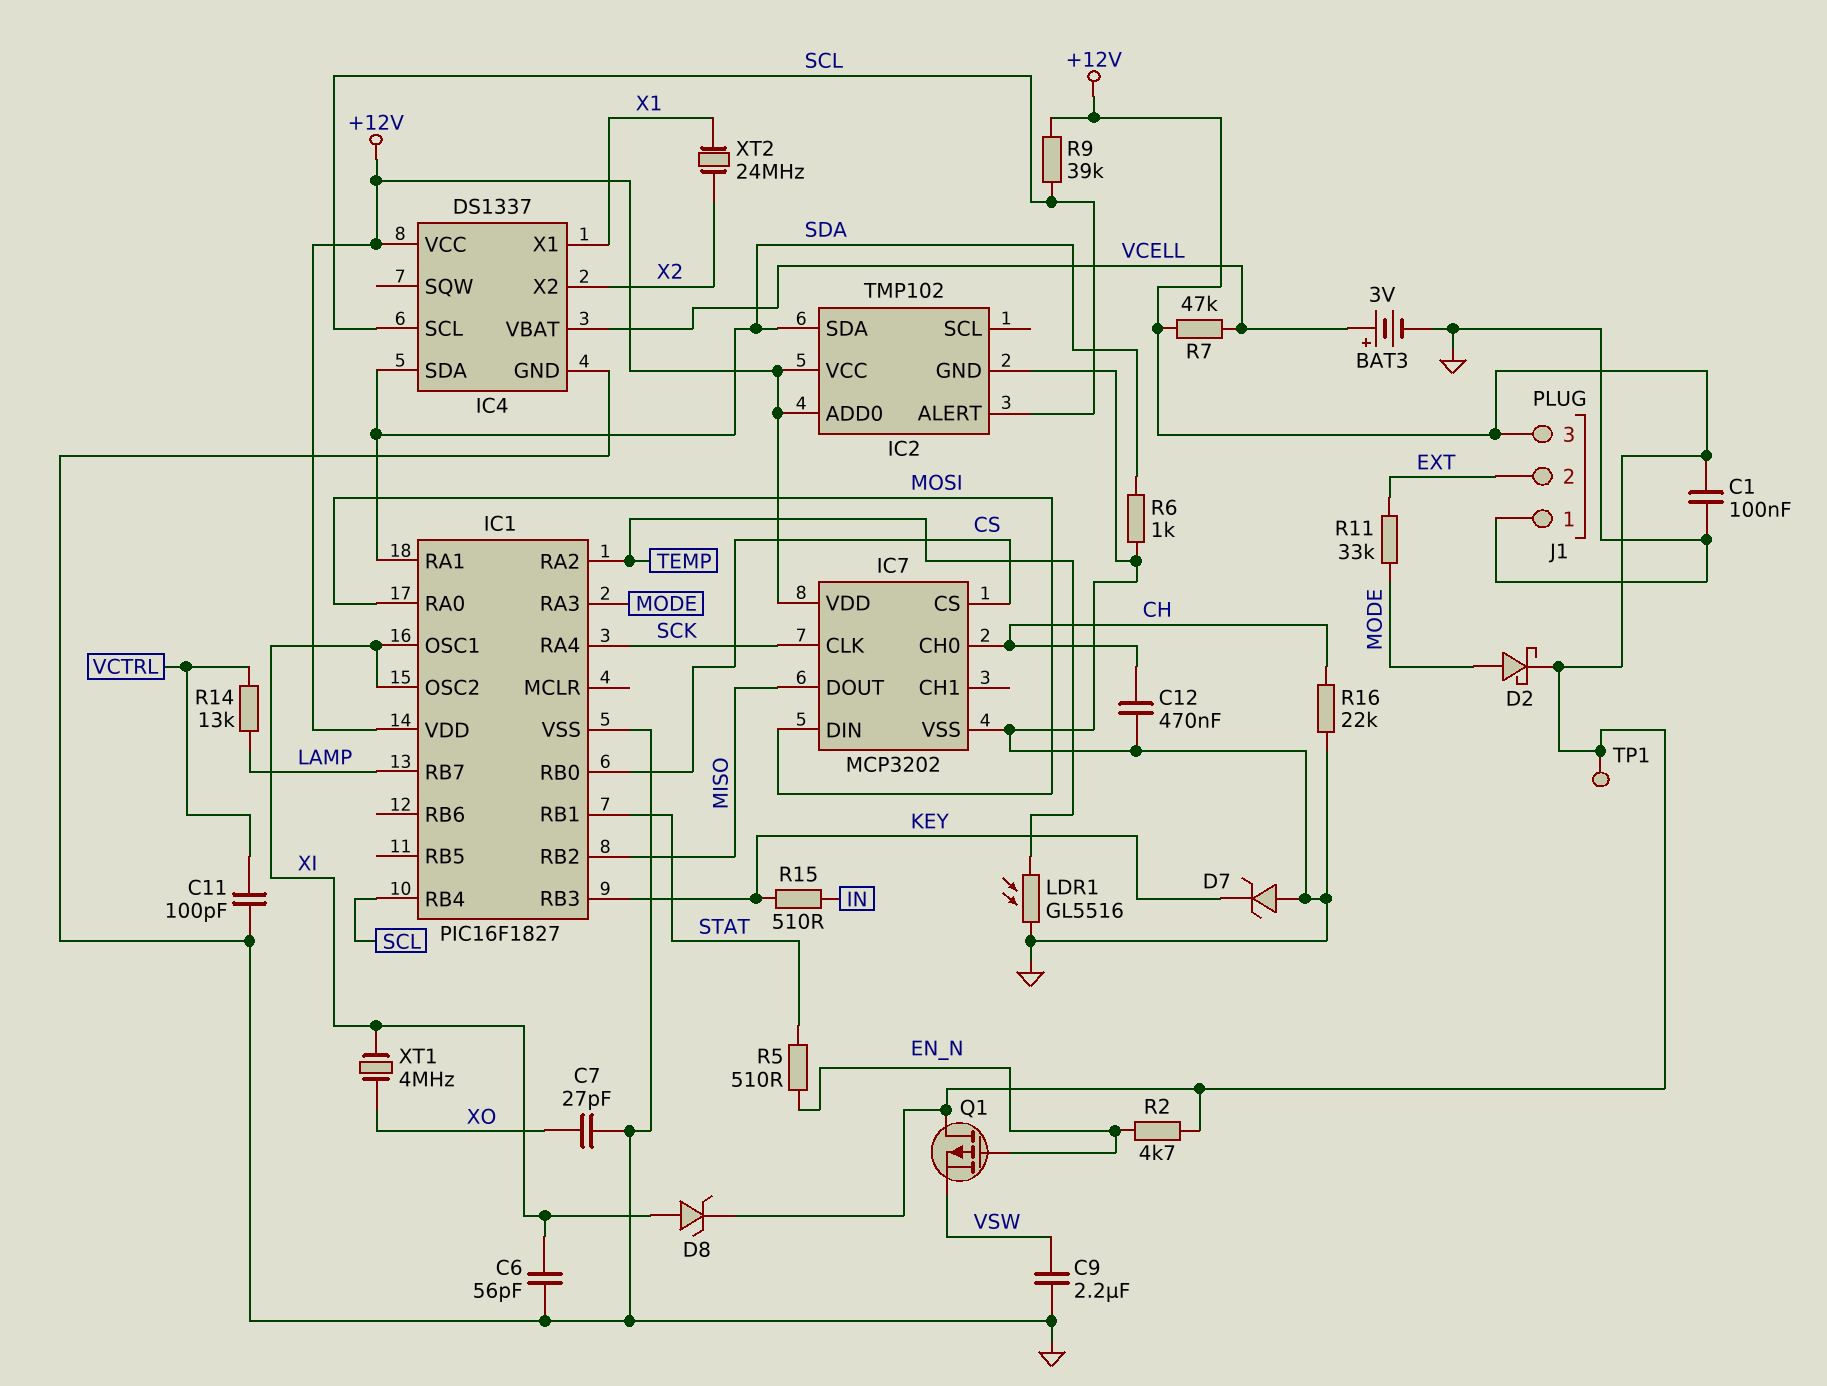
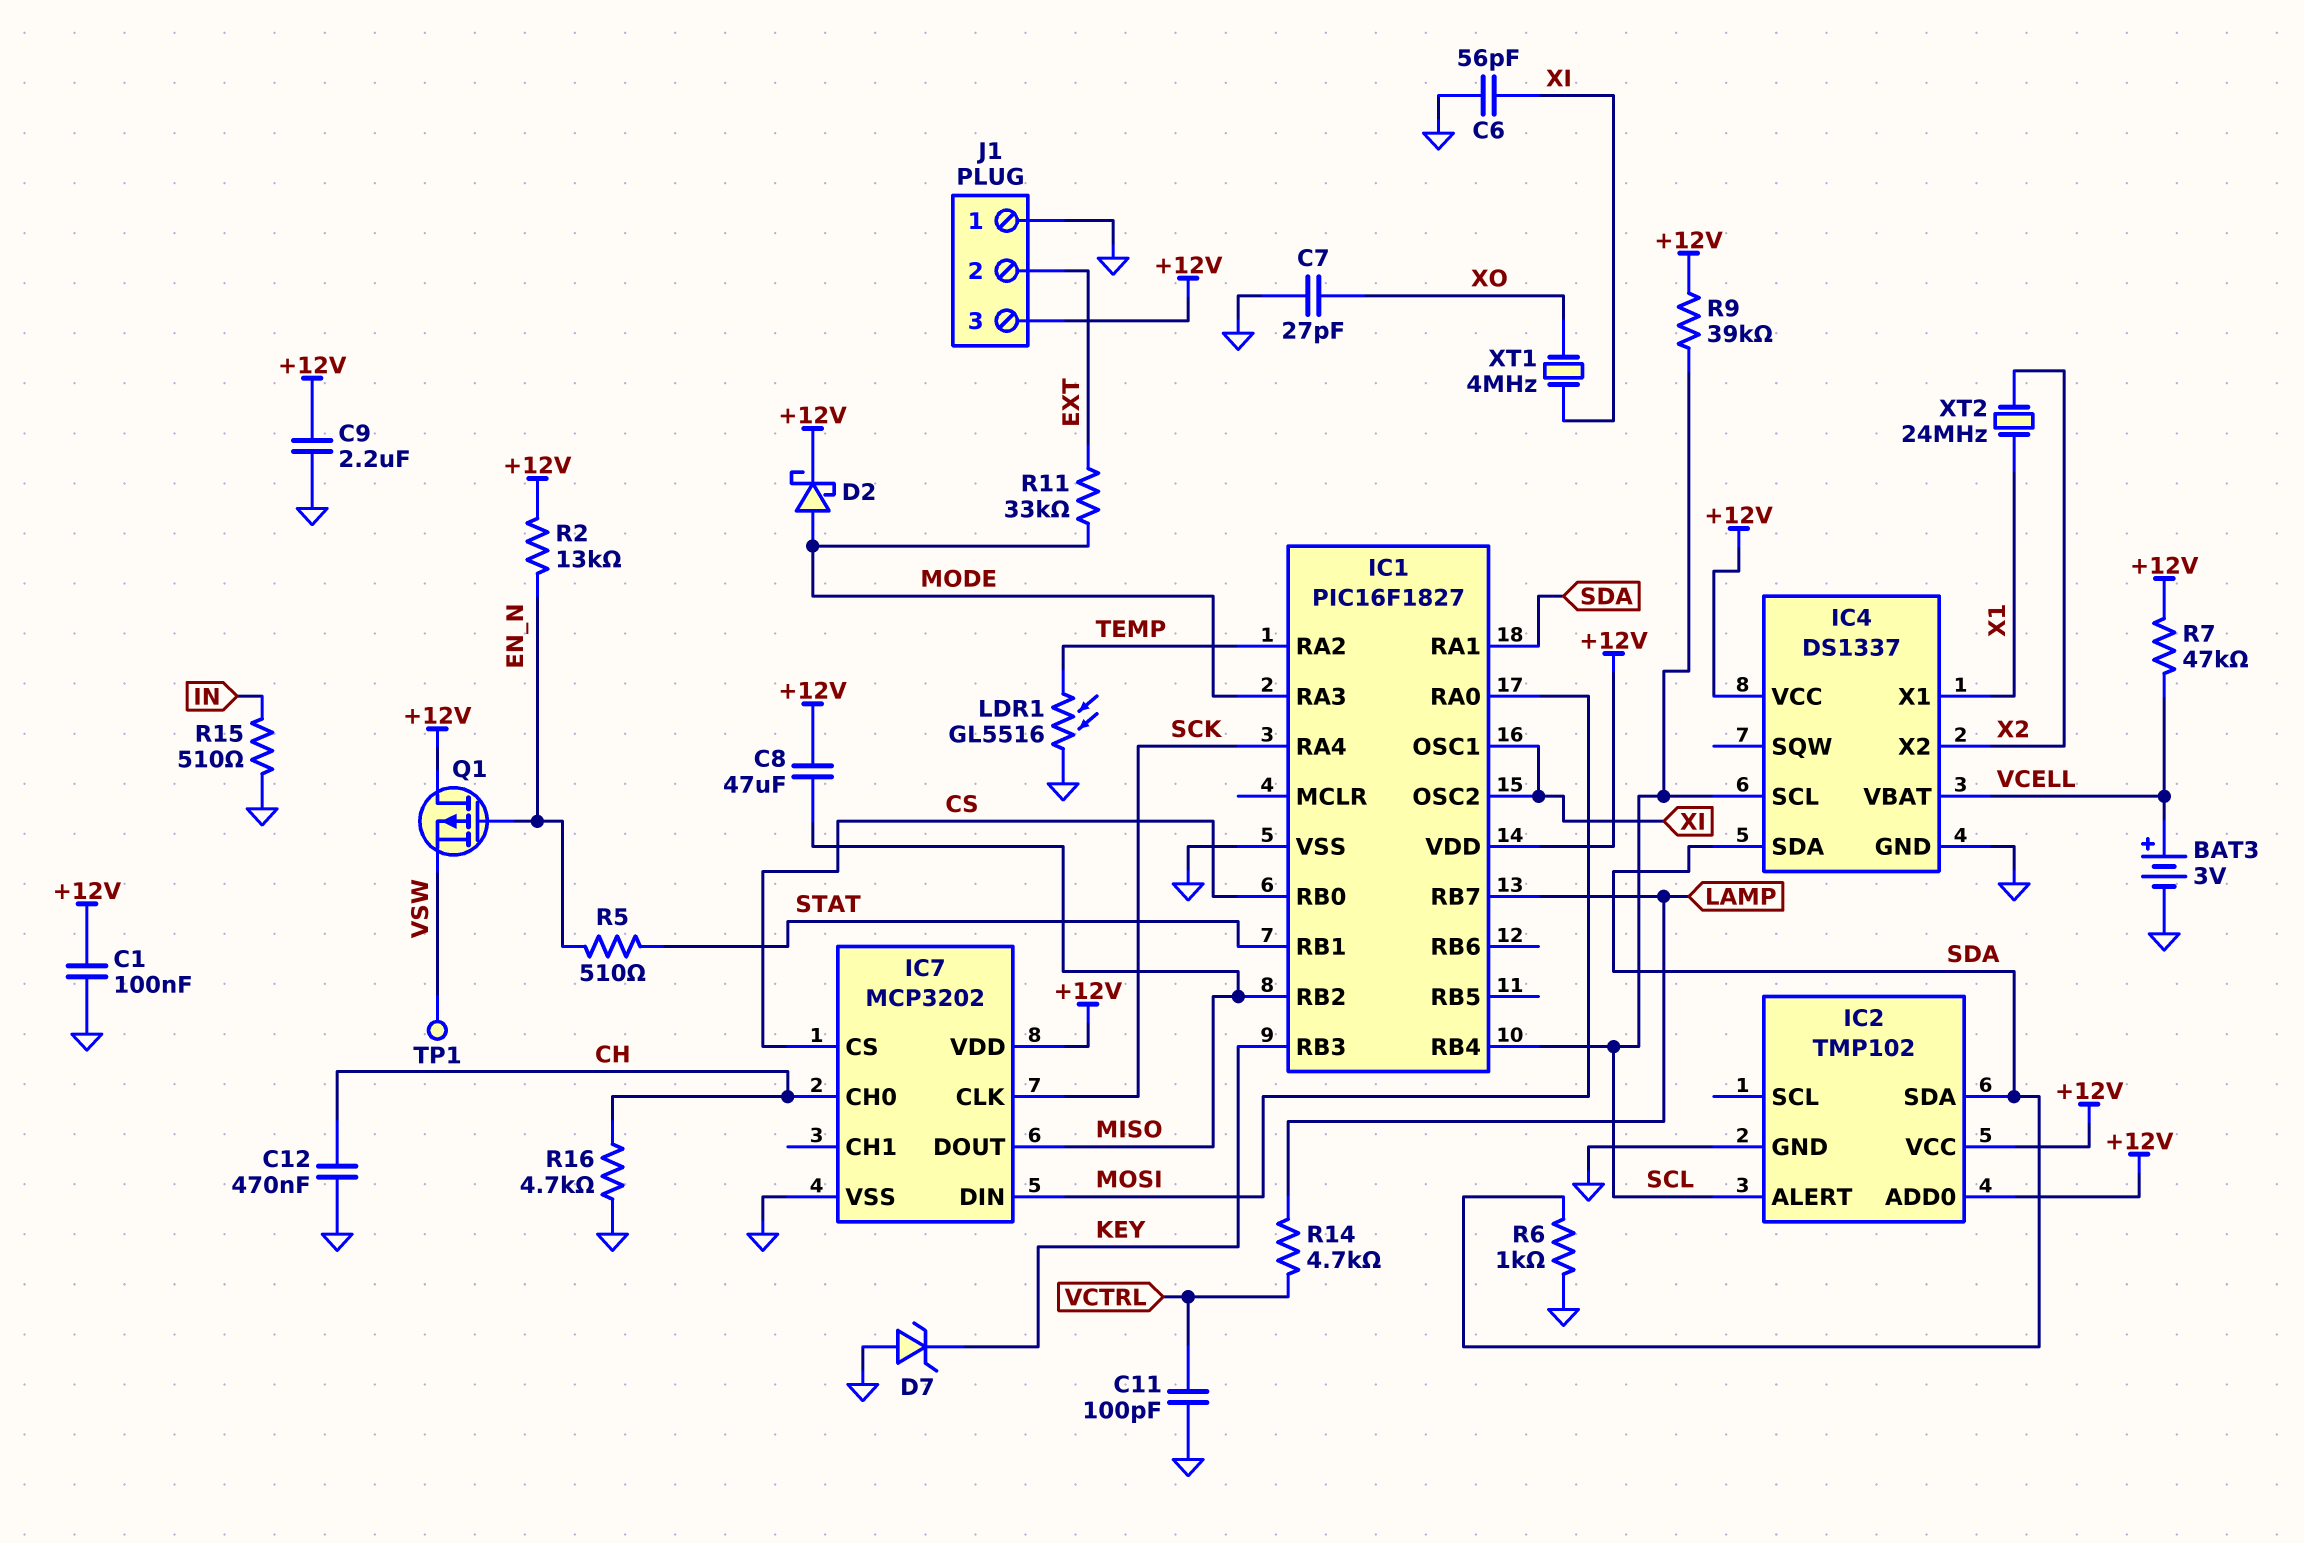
C8: none -> 47uF (+12V, MISO)
C9: 2.2uF (GND, VSW) -> 2.2uF (+12V, GND)
D8: zener (A XI, K +12V) -> none
R2: 4.7k (+12V, EN_N) -> 13k (+12V, EN_N)
R14: 13k (LAMP, VCTRL) -> 4.7k (LAMP, VCTRL)
R15: 510 (IN, KEY) -> 510 (GND, IN)
R16: 22k (CH, GND) -> 4.7k (CH, GND)
TP1: test point (+12V) -> test point (VSW)

